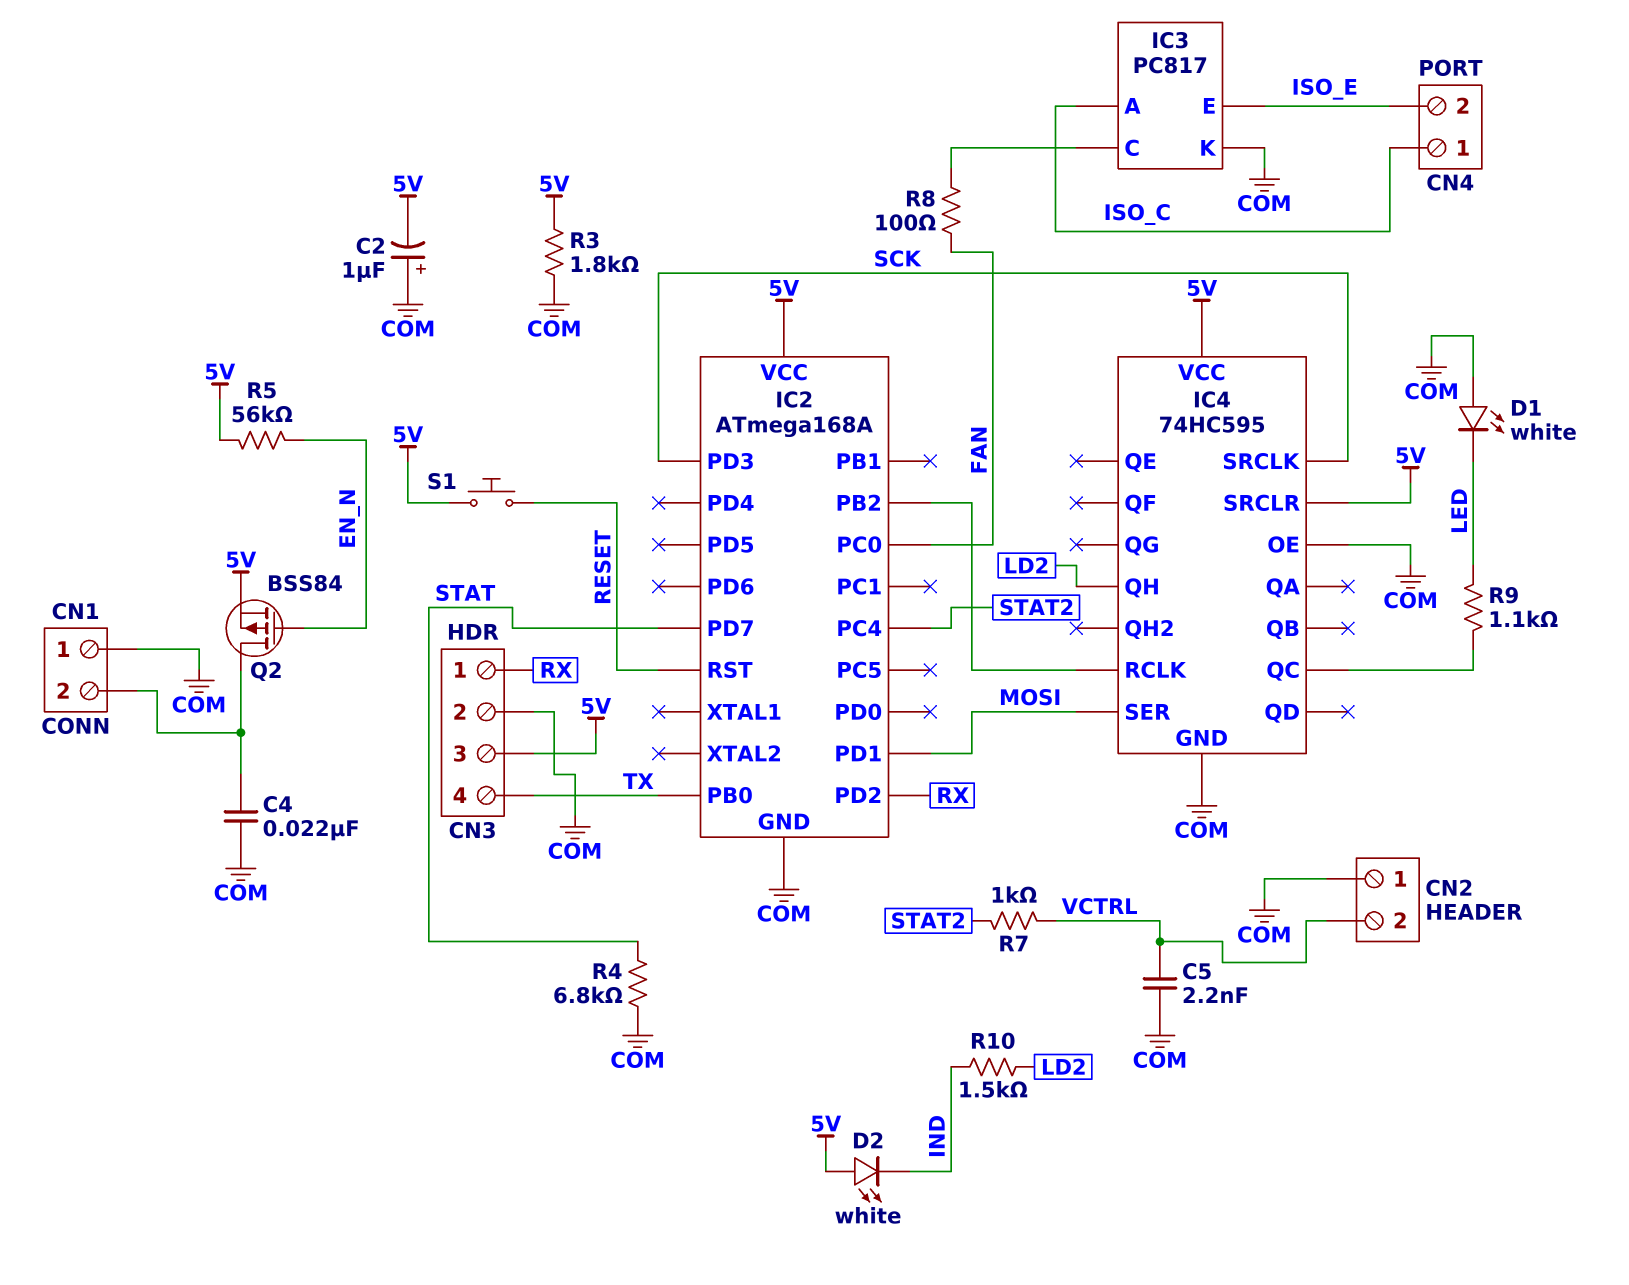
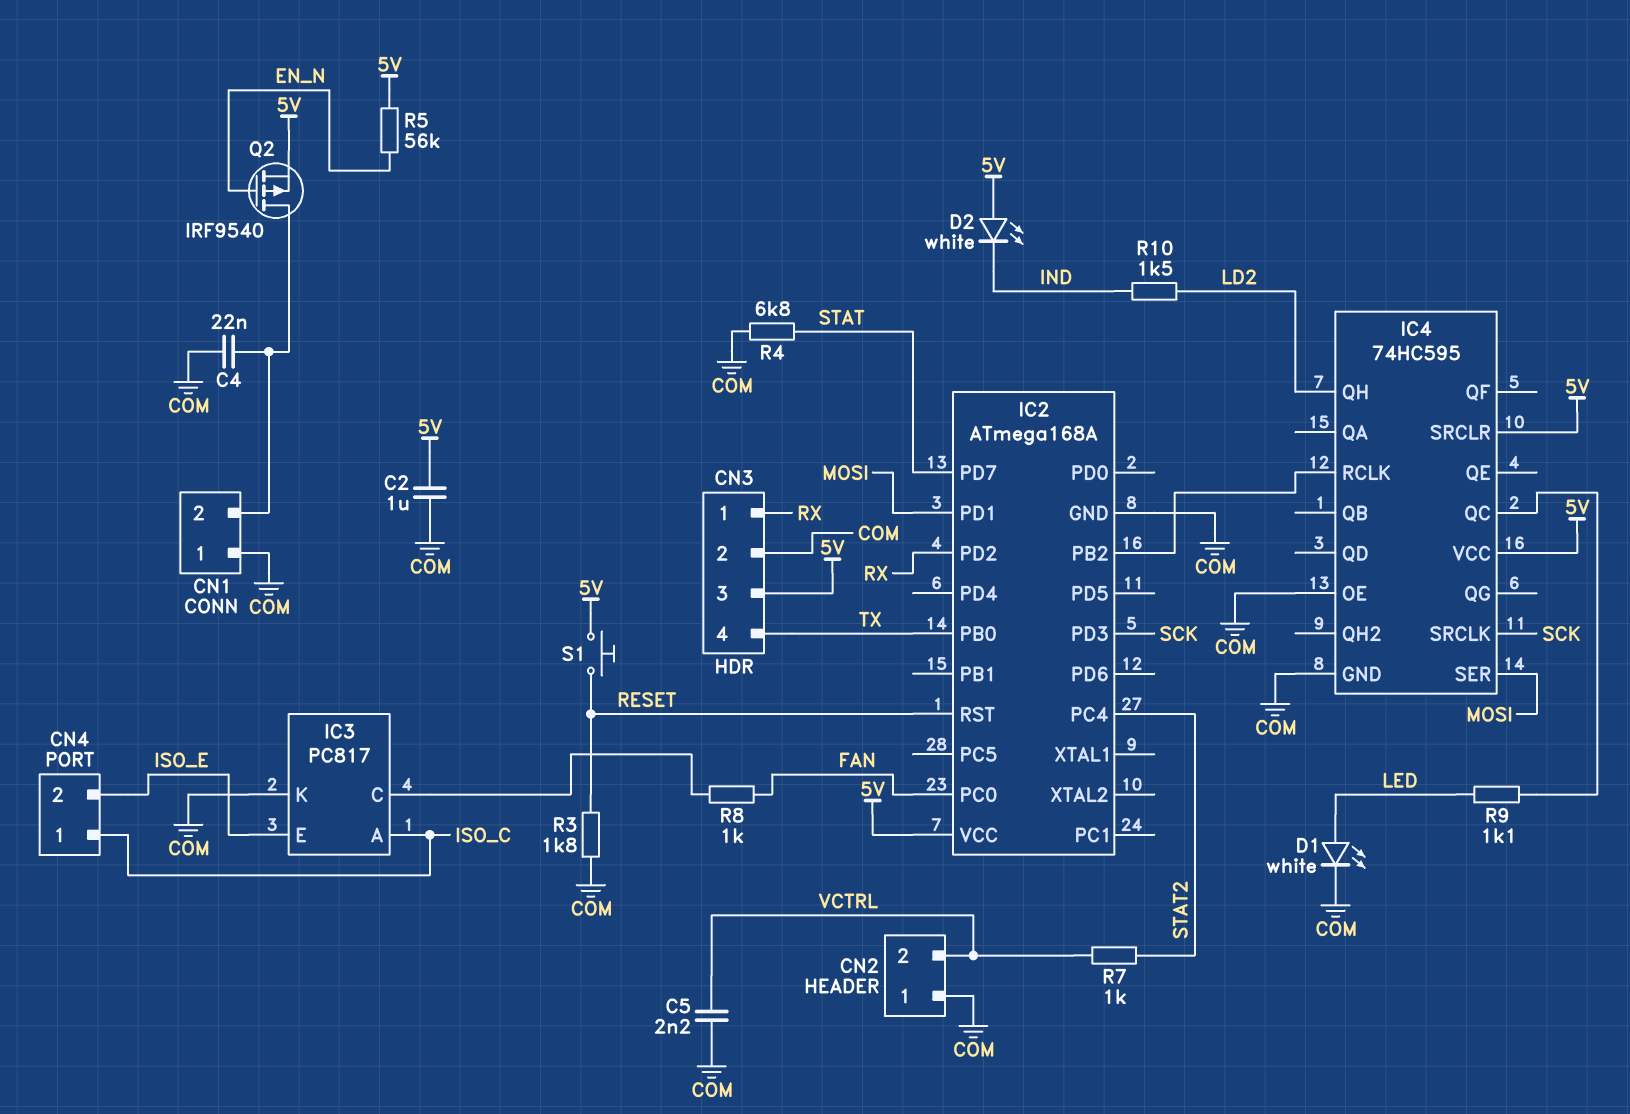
C2: 1uF (plus COM, minus 5V) -> 1uF (5V, COM)
D1: LED white (A COM, K LED) -> LED white (A LED, K COM)
Q2: PMOS BSS84 (G EN_N, D CN1/2, S 5V) -> PMOS IRF9540 (G EN_N, D CN1/2, S 5V)
R3: 1.8k (5V, COM) -> 1.8k (COM, RESET)
R8: 100 (FAN, IC3/C) -> 1k (FAN, IC3/C)

